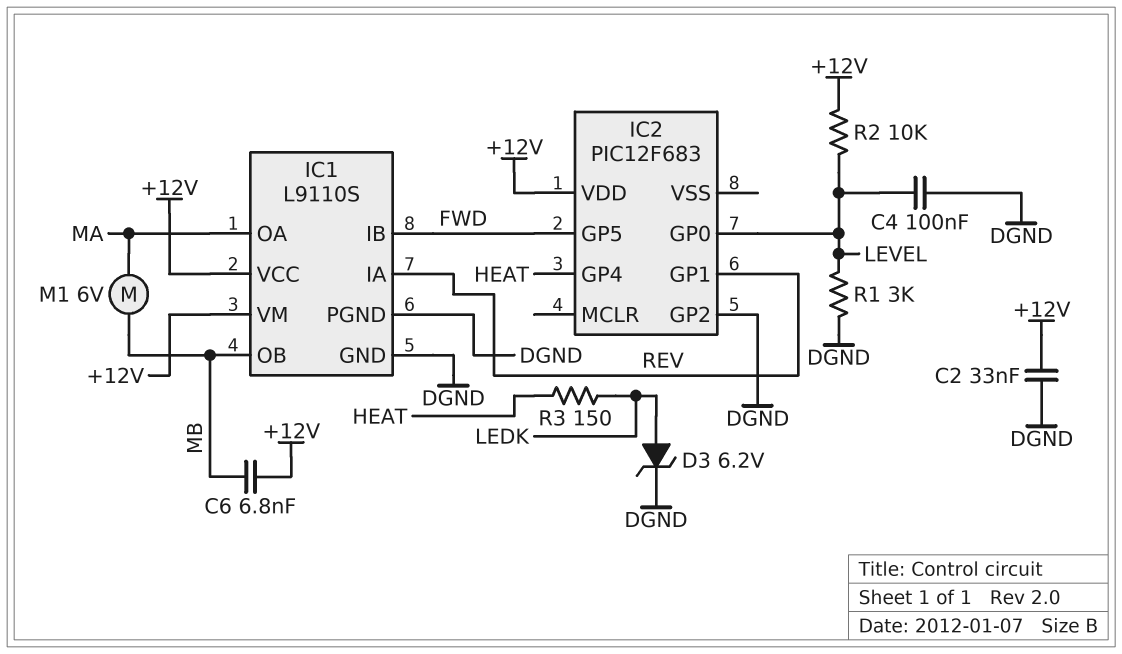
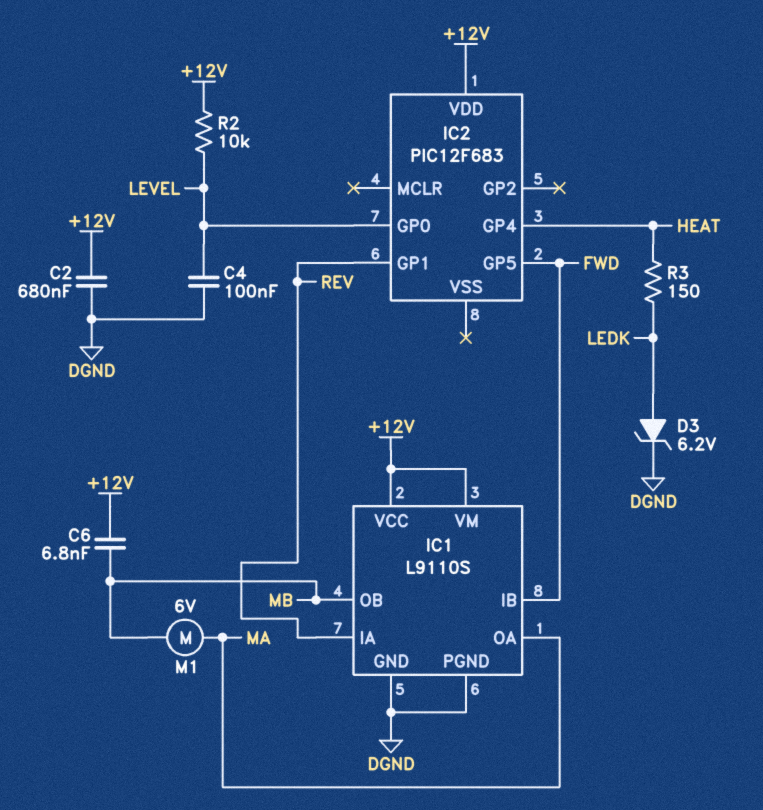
C2: 33nF (+12V, DGND) -> 680nF (+12V, DGND)
IC2 pin GP2: DGND -> none
R1: 3k (DGND, LEVEL) -> none

